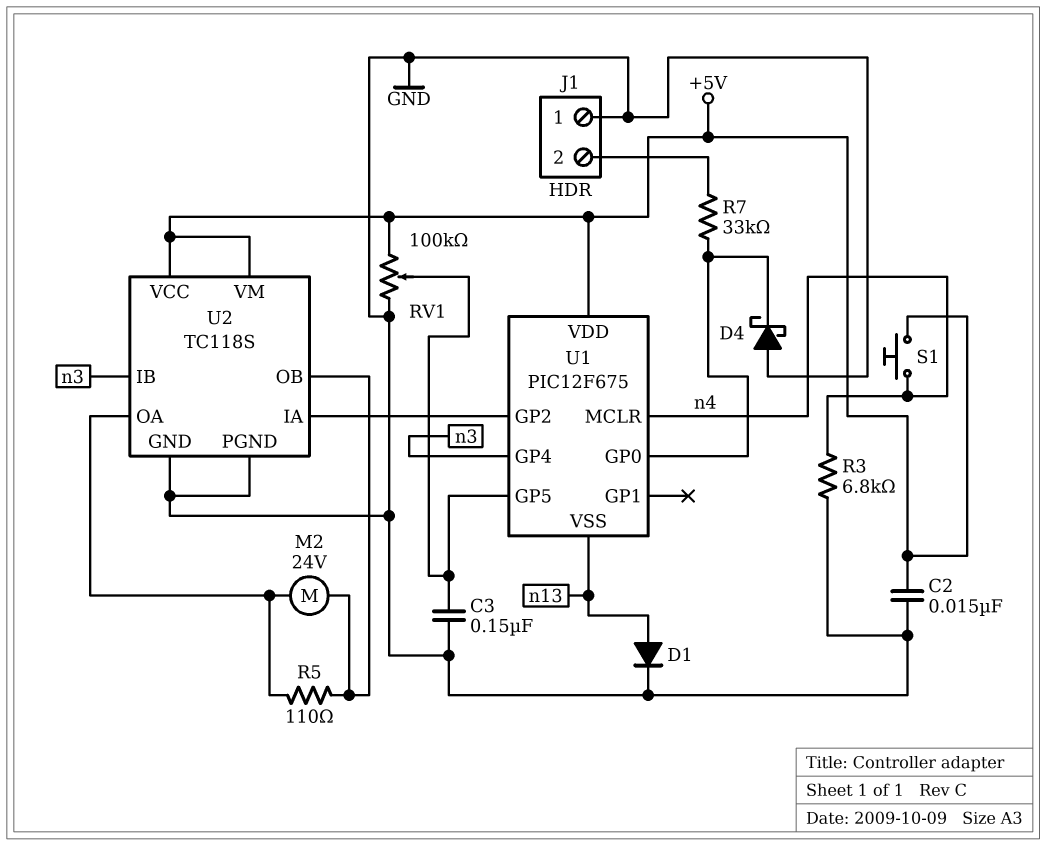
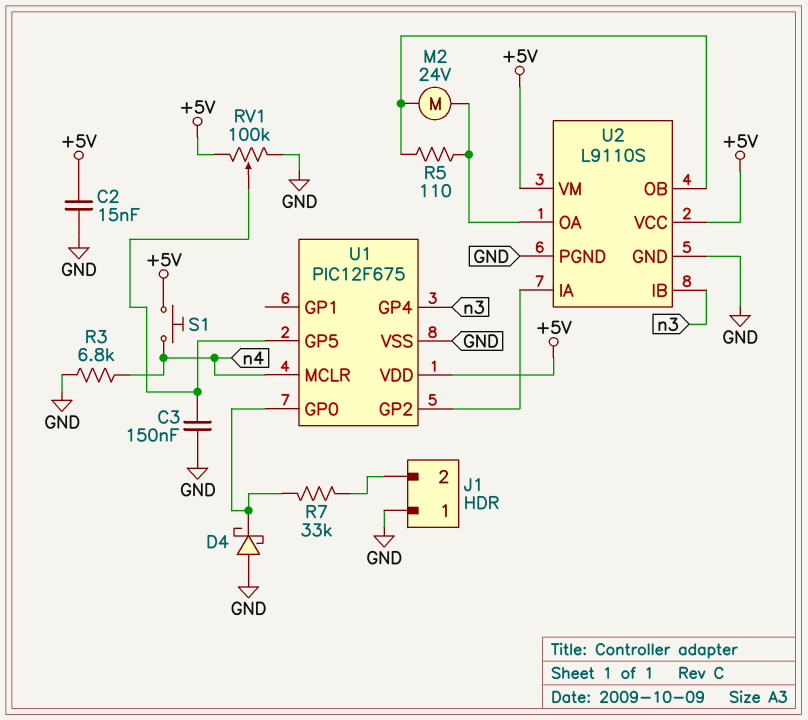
D1: diode (A n13, K GND) -> none
U1 pin VSS: n13 -> GND
U2: TC118S -> L9110S

